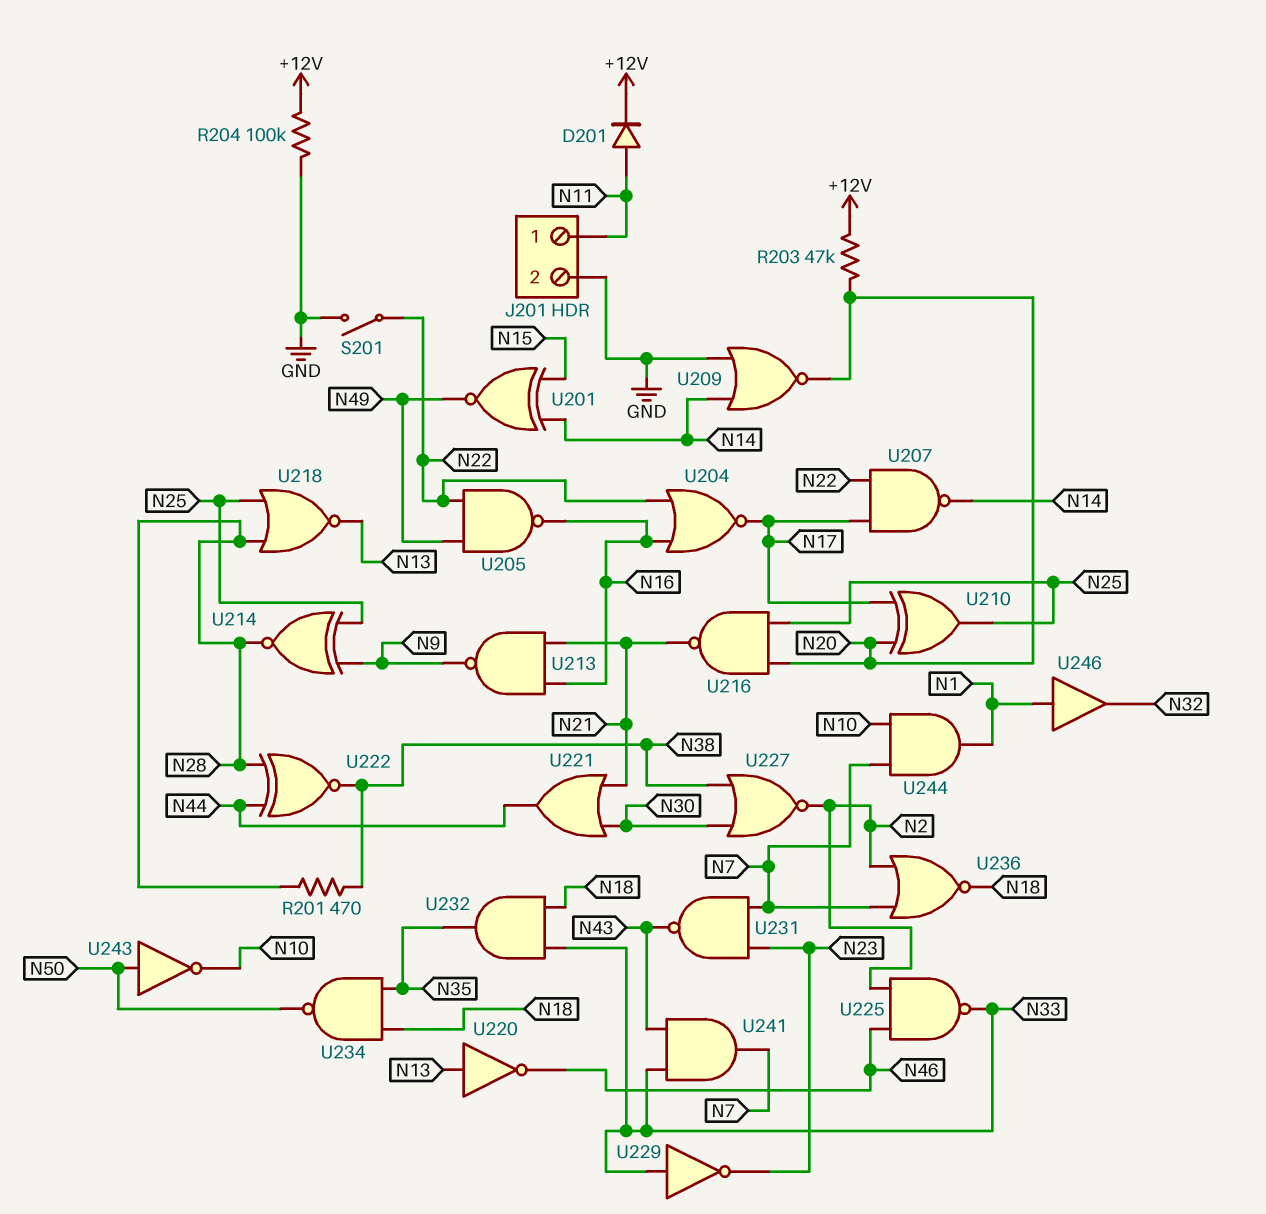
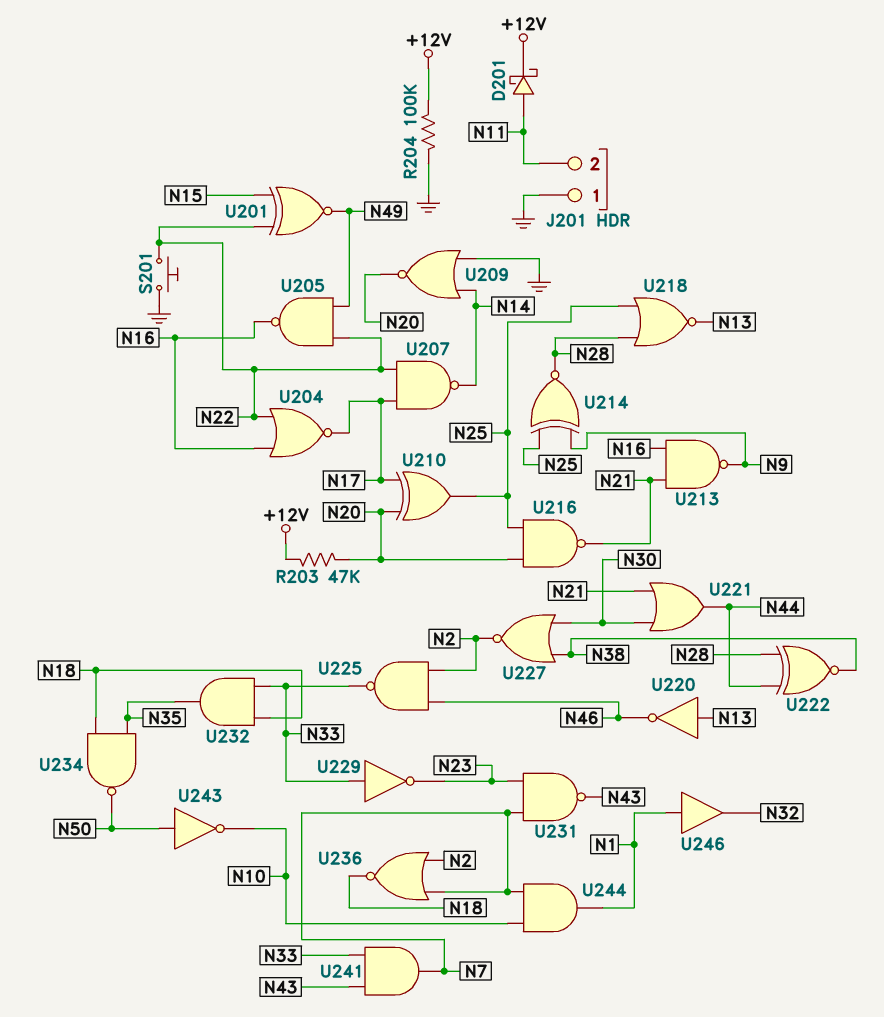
D201: diode (A N11, K +12V) -> schottky (A N11, K +12V)
J201 pin 1: N11 -> GND
J201 pin 2: GND -> N11
R201: 470 (N28, N38) -> none
S201: switch (GND, N22) -> button (GND, N22)
U201: XNOR (in N14, in N15, out N49) -> XNOR (in N15, in N22, out N49)

